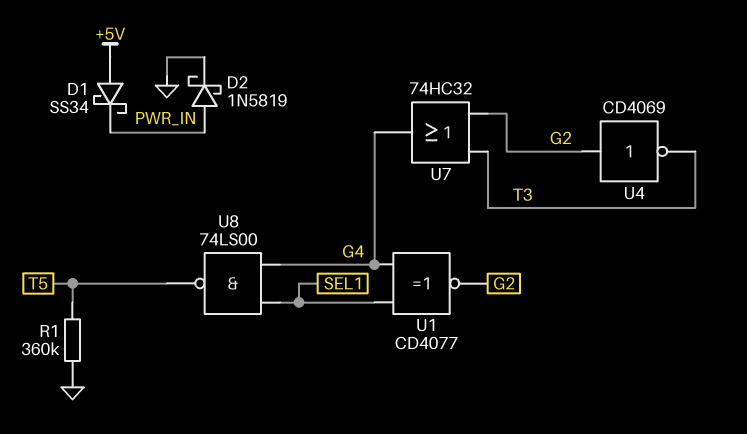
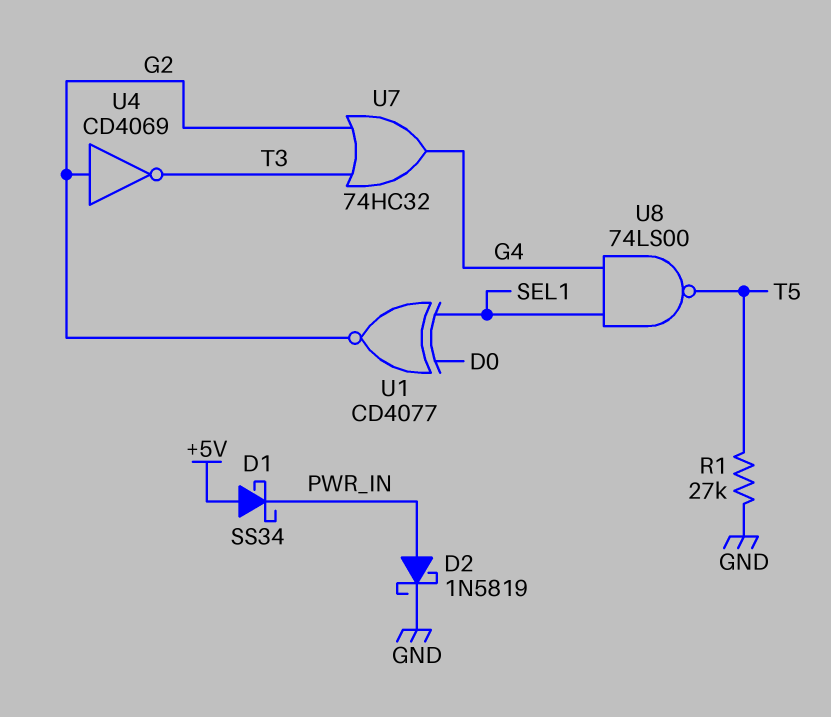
R1: 360k (GND, T5) -> 27k (GND, T5)
U1: XNOR CD4077 (in G4, in SEL1, out G2) -> XNOR CD4077 (in D0, in SEL1, out G2)

